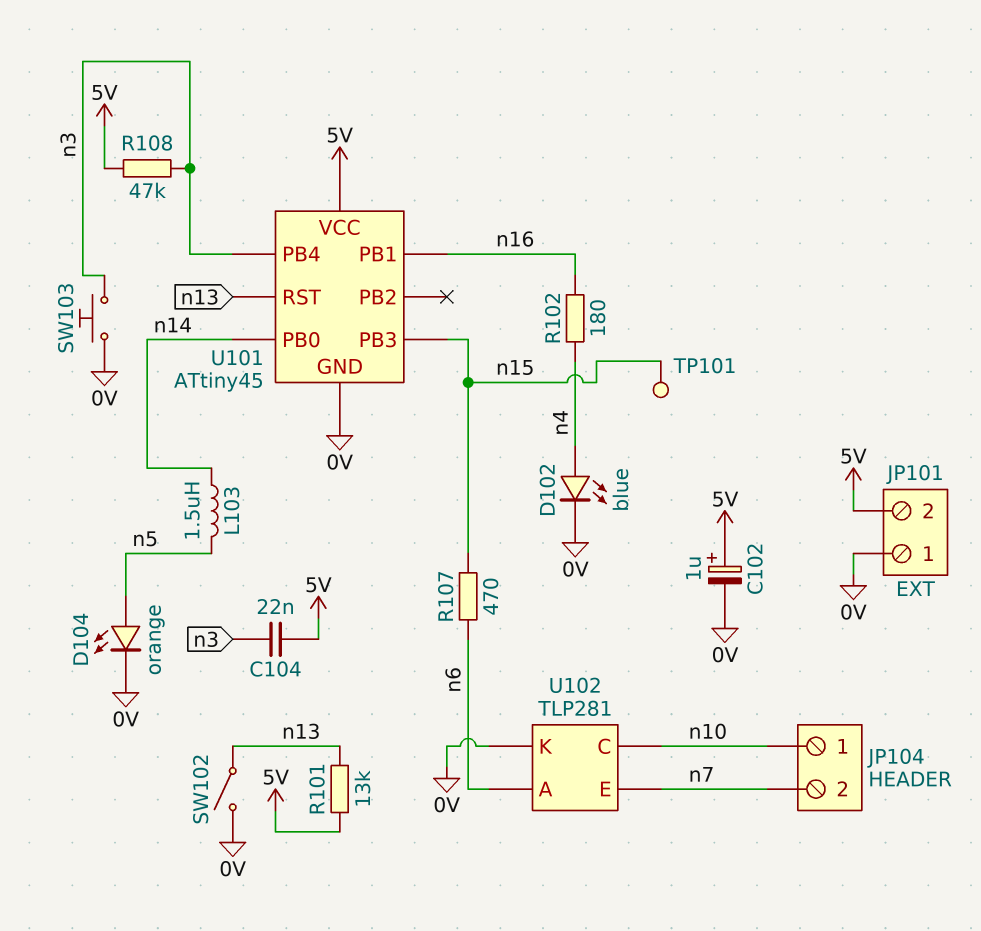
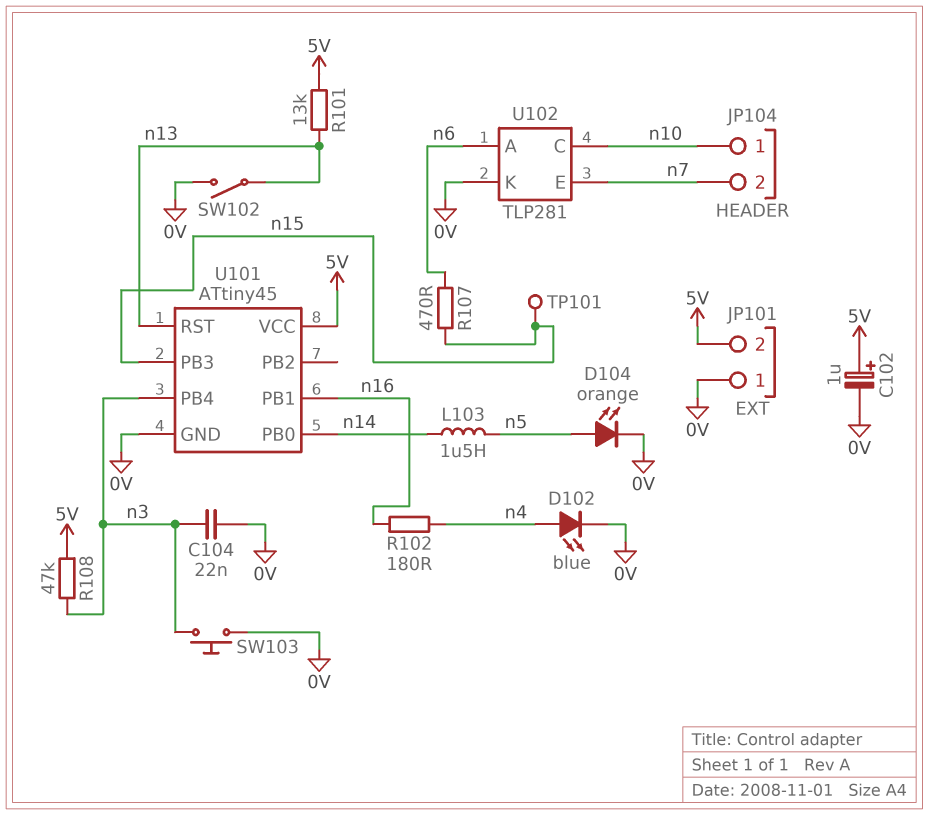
C104: 22nF (5V, n3) -> 22nF (0V, n3)

